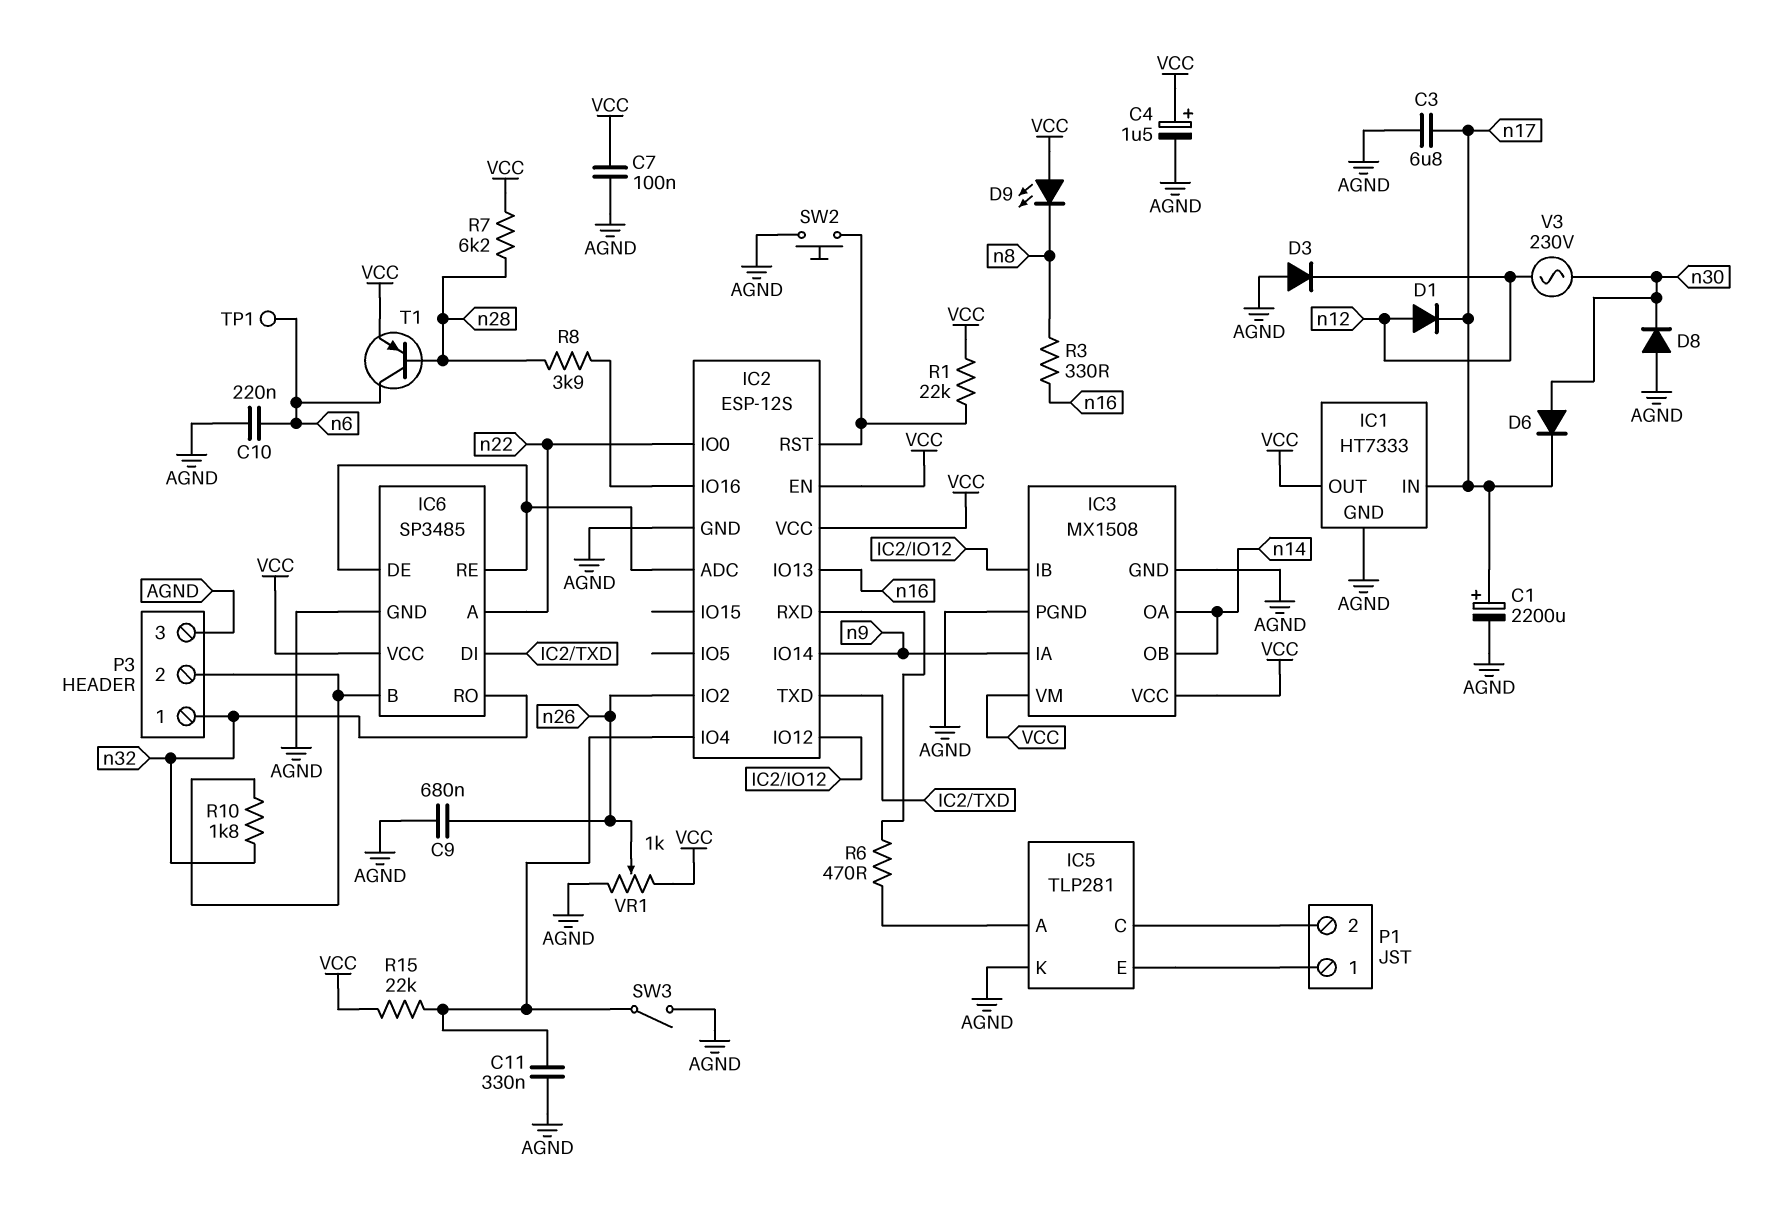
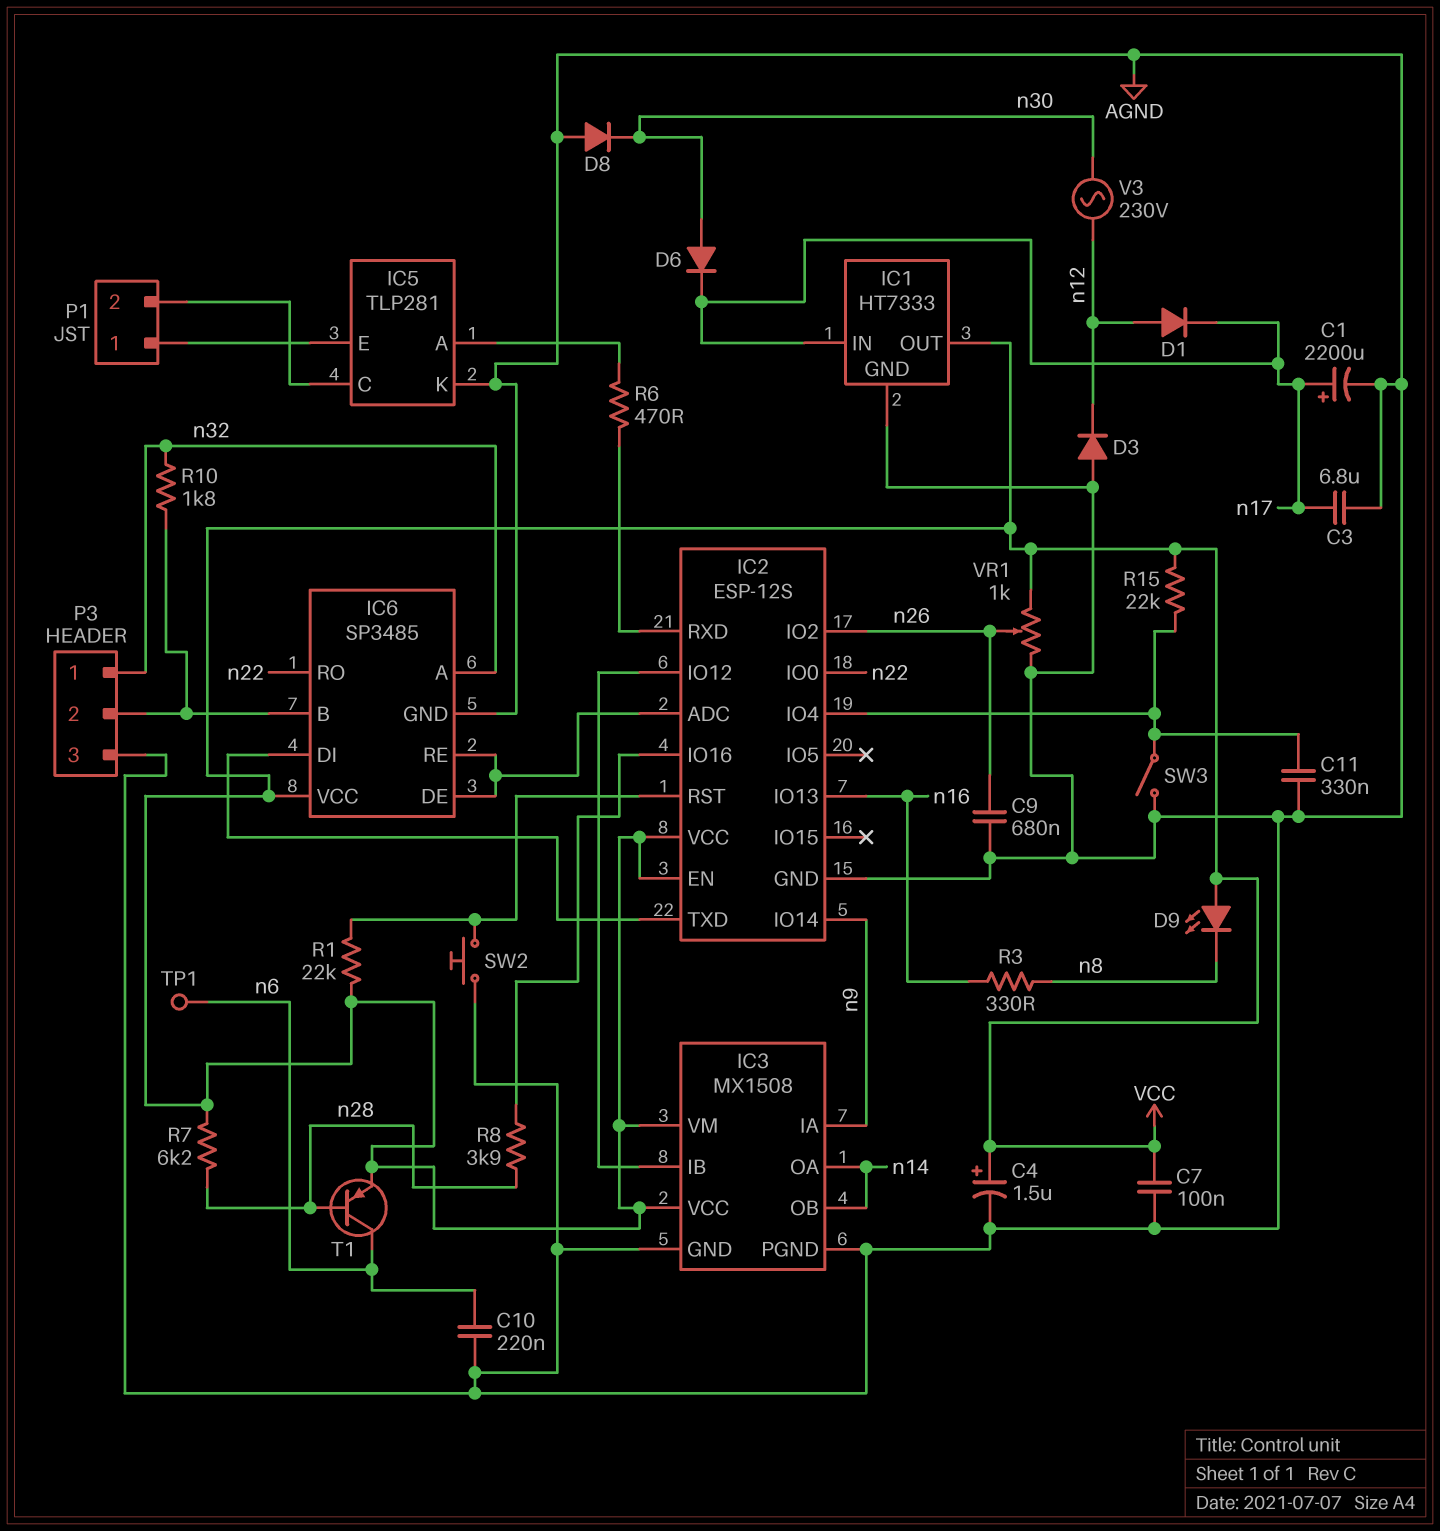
IC6 pin A: n22 -> n32
IC6 pin RO: n32 -> n22

